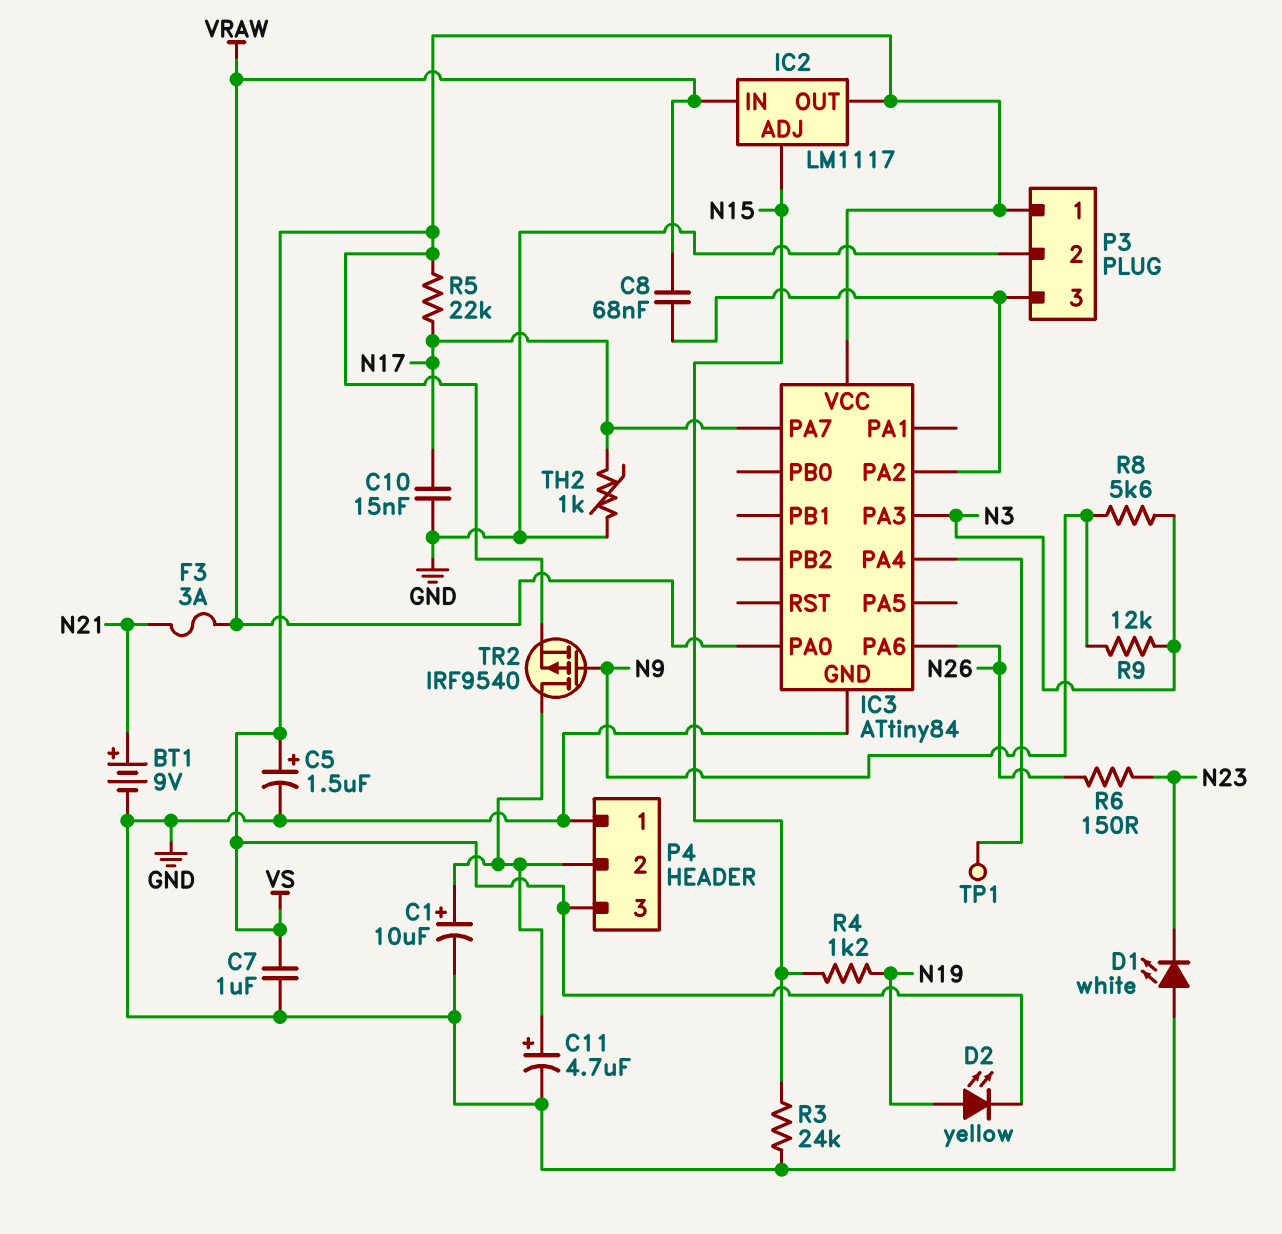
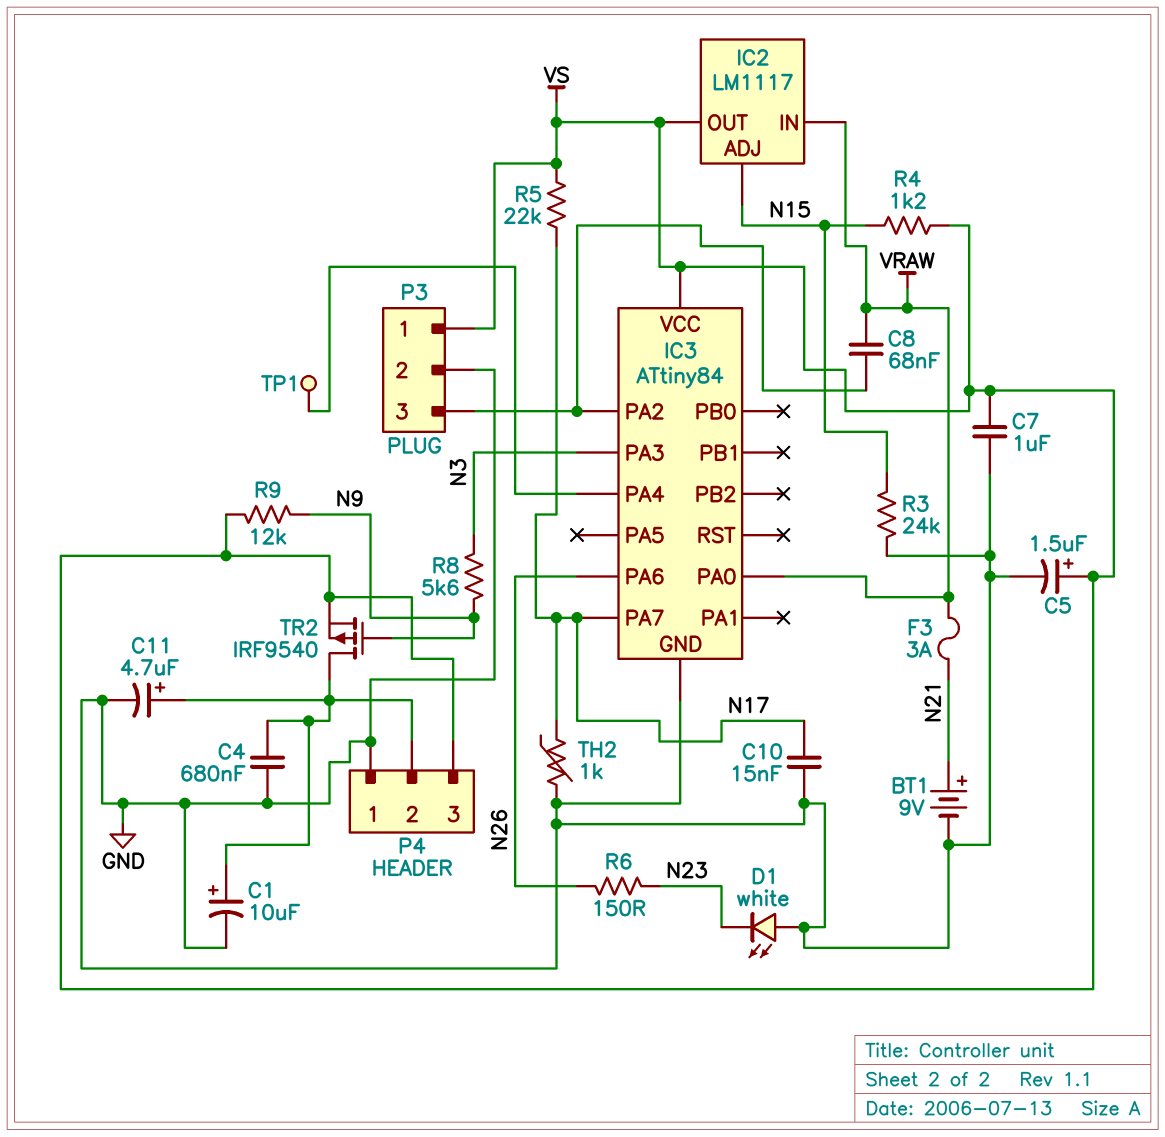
C4: none -> 680nF (GND, P4/2)
D2: LED yellow (A N19, K VS) -> none
R4: 1.2k (N15, N19) -> 1.2k (N15, VS)
R9: 12k (N3, N9) -> 12k (N9, VS)

